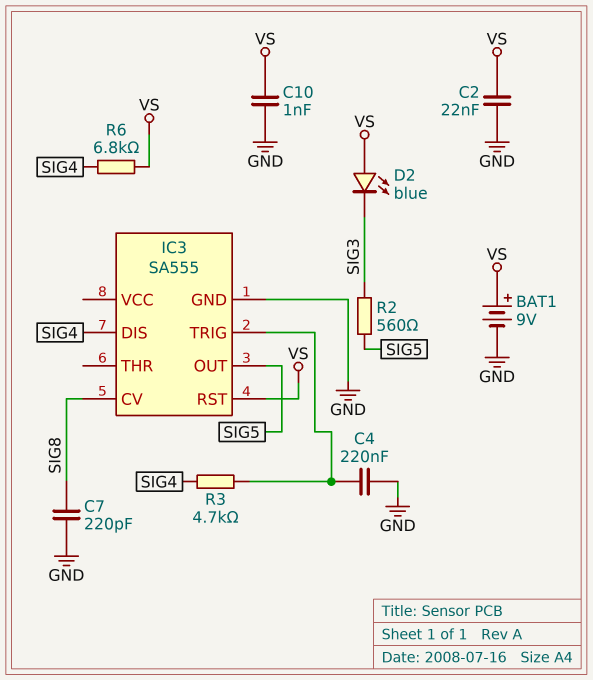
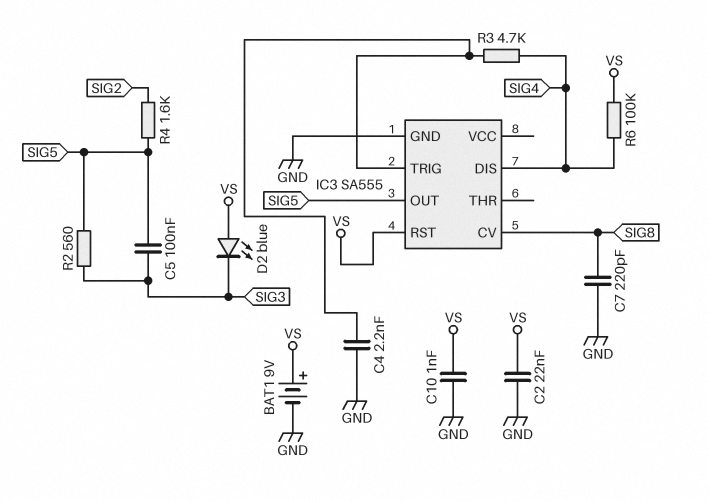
C4: 220nF (GND, IC3/TRIG) -> 2.2nF (GND, IC3/TRIG)
C5: none -> 100nF (SIG3, SIG5)
R4: none -> 1.6k (SIG2, SIG5)
R6: 6.8k (SIG4, VS) -> 100k (SIG4, VS)

